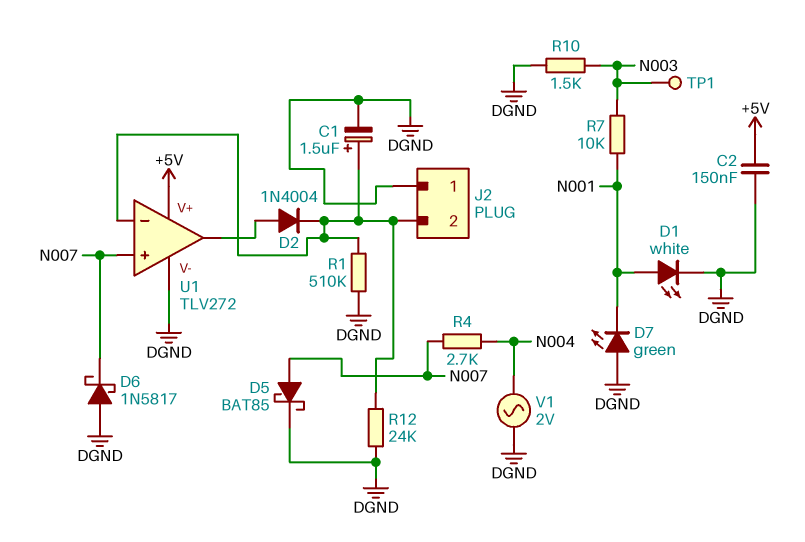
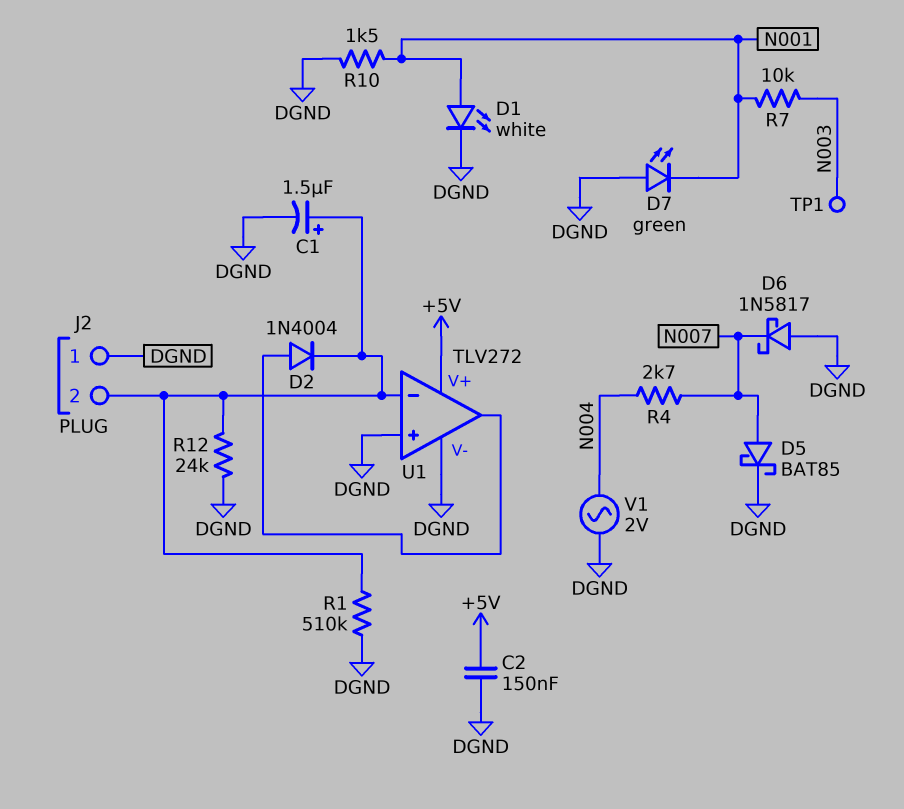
R10: 1.5k (DGND, N003) -> 1.5k (DGND, N001)
U1 pin in+: N007 -> DGND

